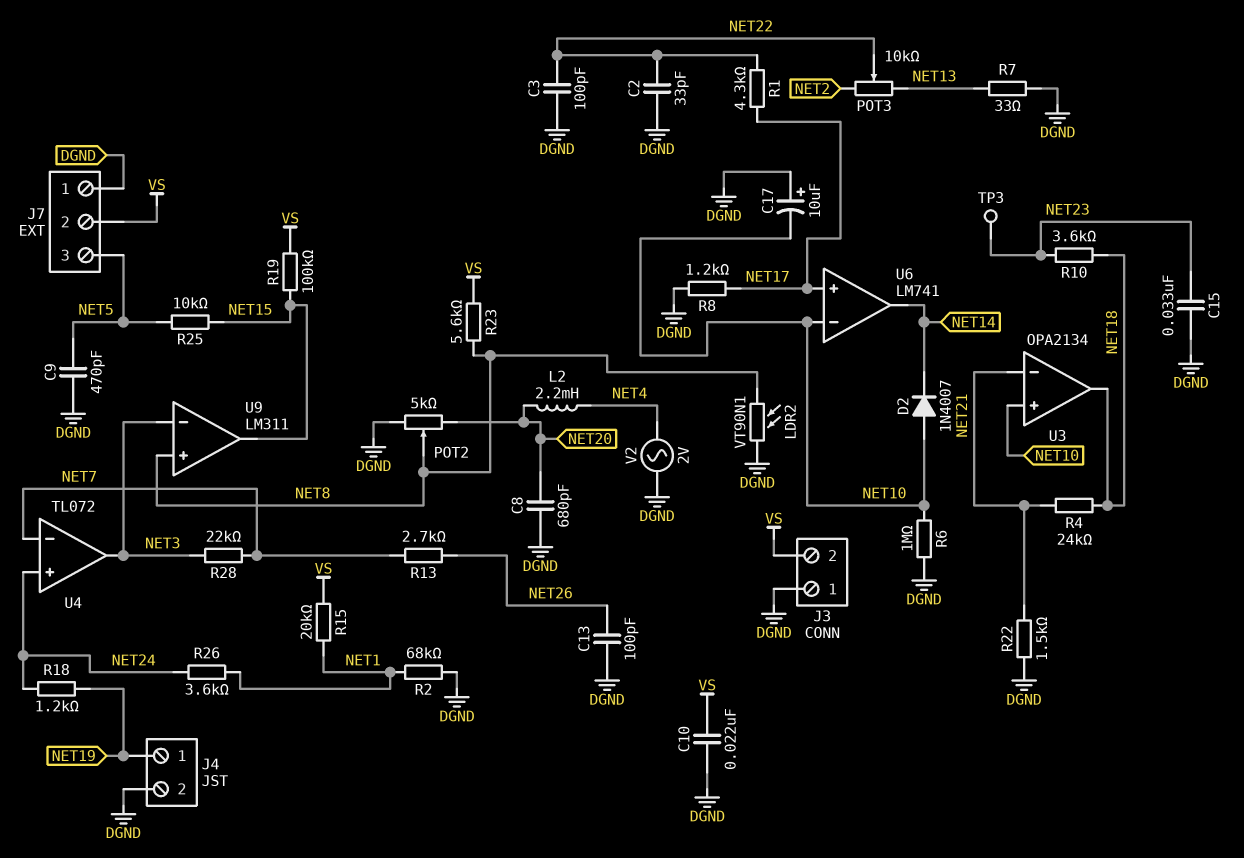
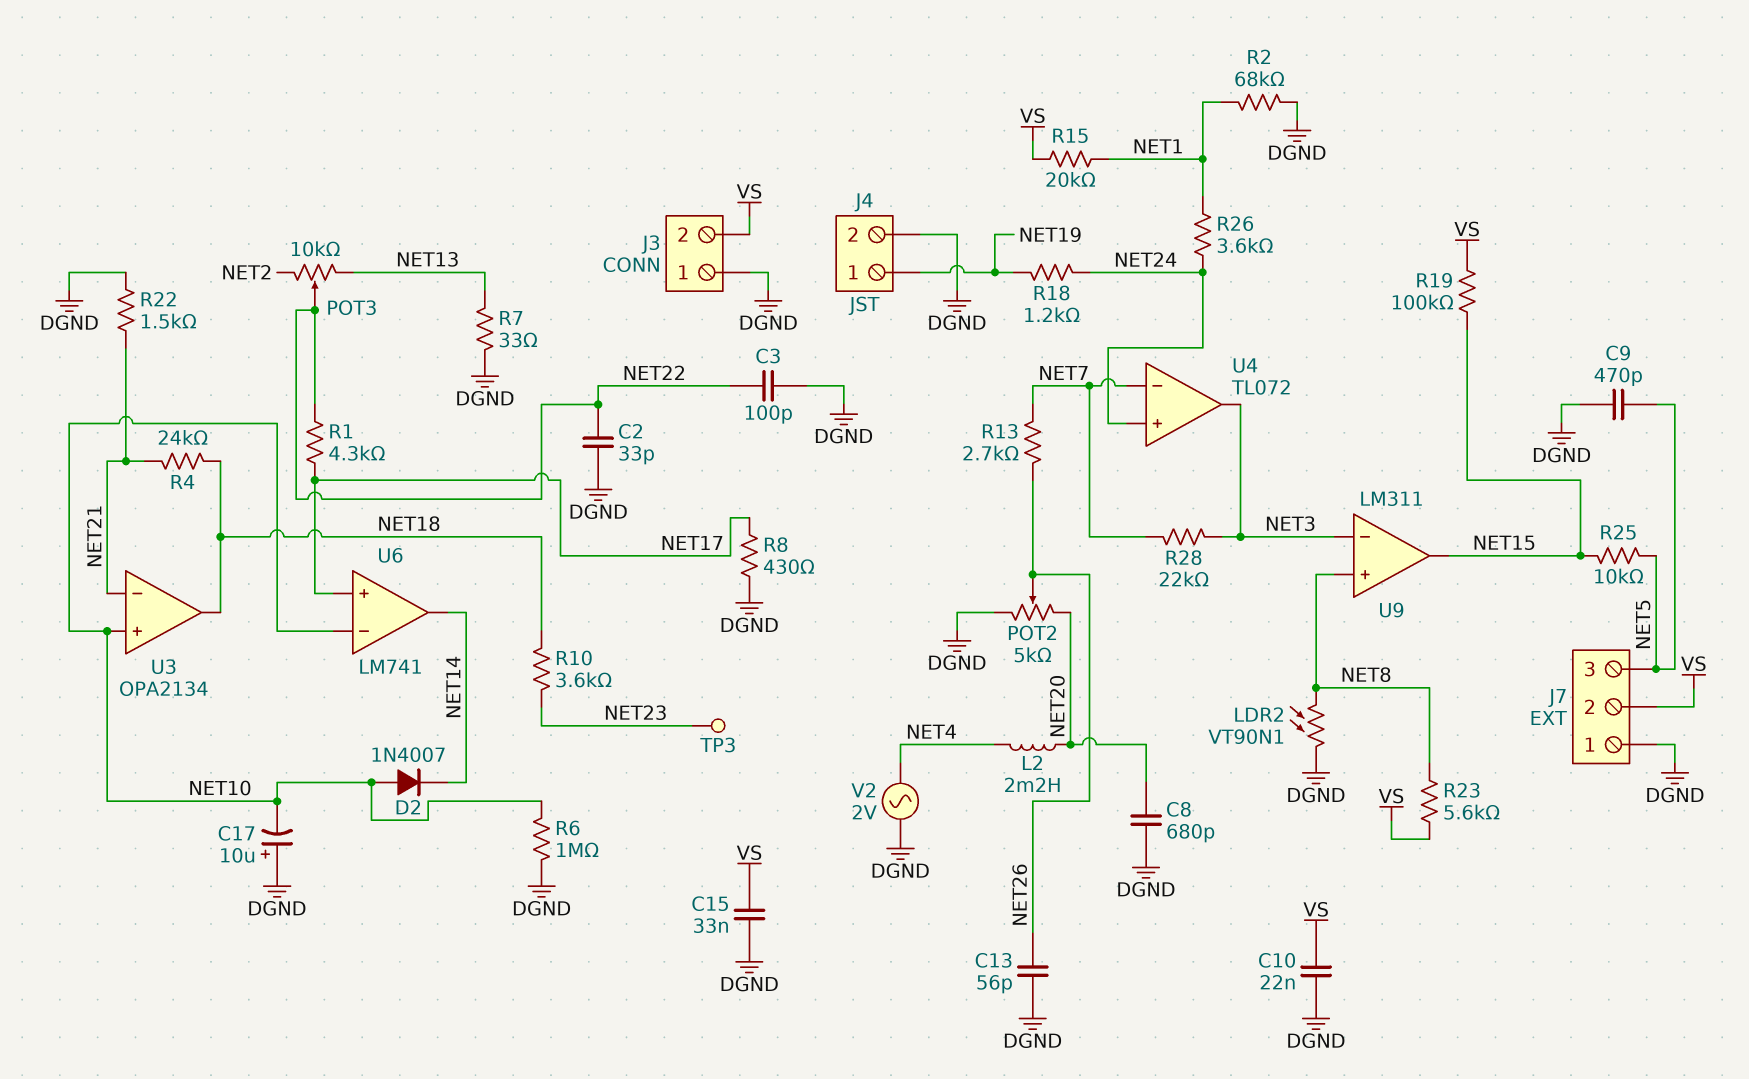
C13: 100pF (DGND, NET26) -> 56pF (DGND, NET26)
C15: 33nF (DGND, NET23) -> 33nF (DGND, VS)
POT2: 5k (DGND, NET20, wiper NET8) -> 5k (DGND, NET20, wiper NET26)
R8: 1.2k (DGND, NET17) -> 430 (DGND, NET17)

